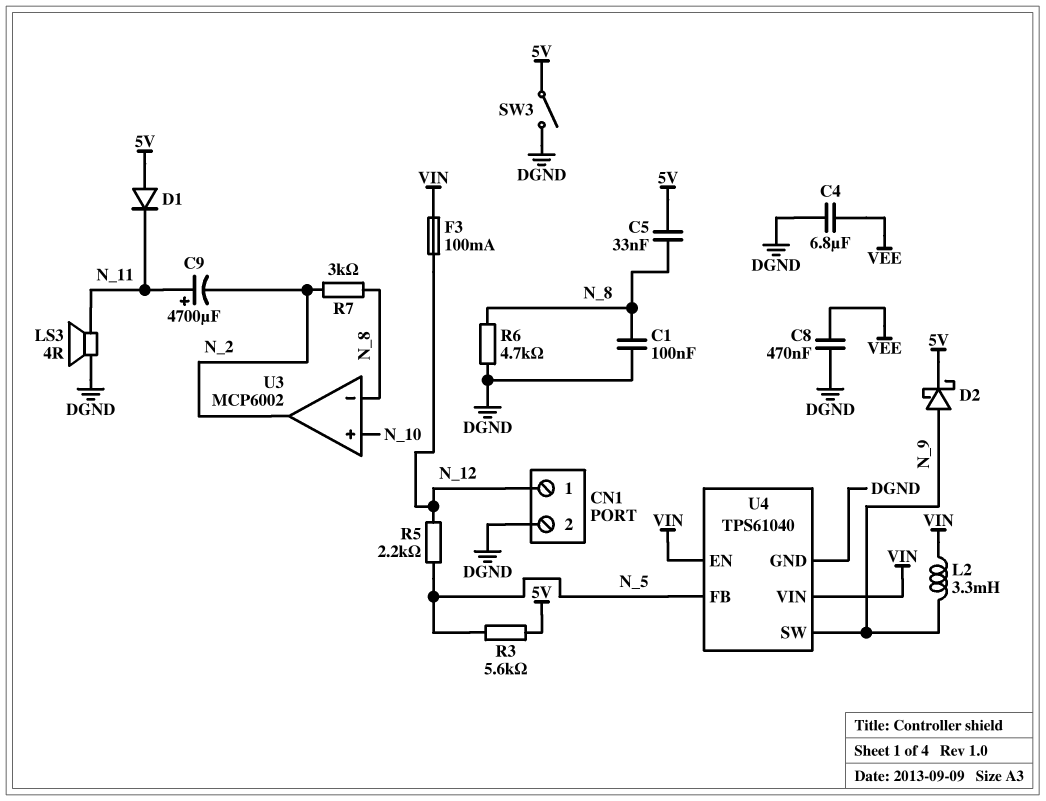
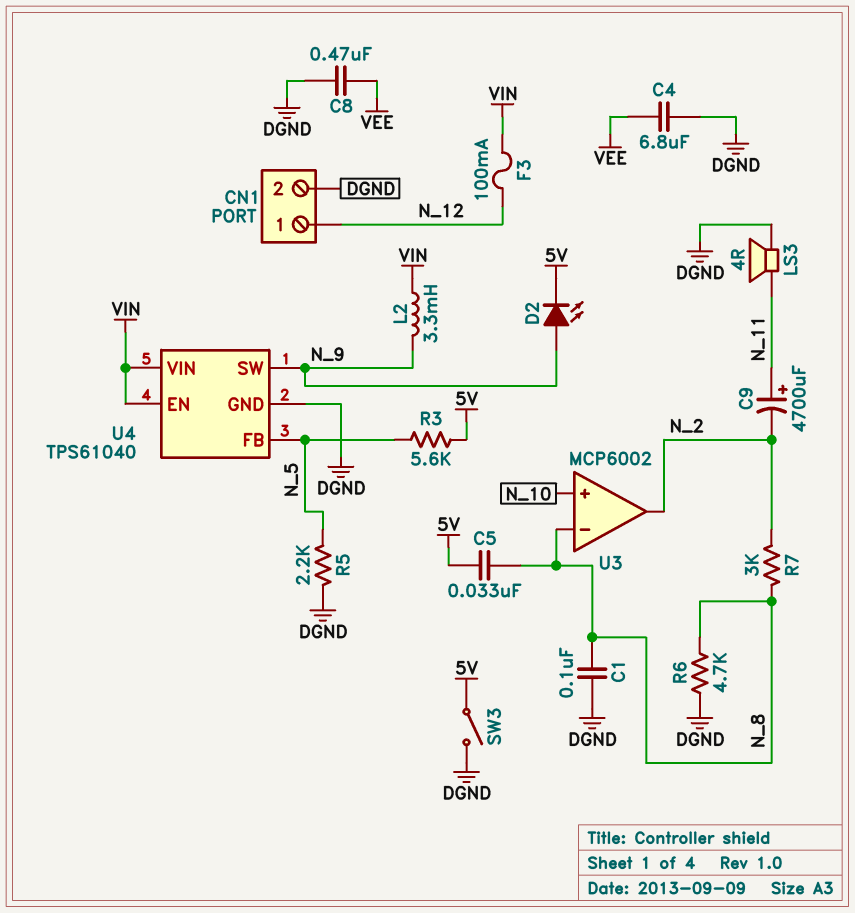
D1: diode (A 5V, K N_11) -> none
D2: schottky (A N_9, K 5V) -> LED (A N_9, K 5V)
R5: 2.2k (N_5, N_12) -> 2.2k (DGND, N_5)

